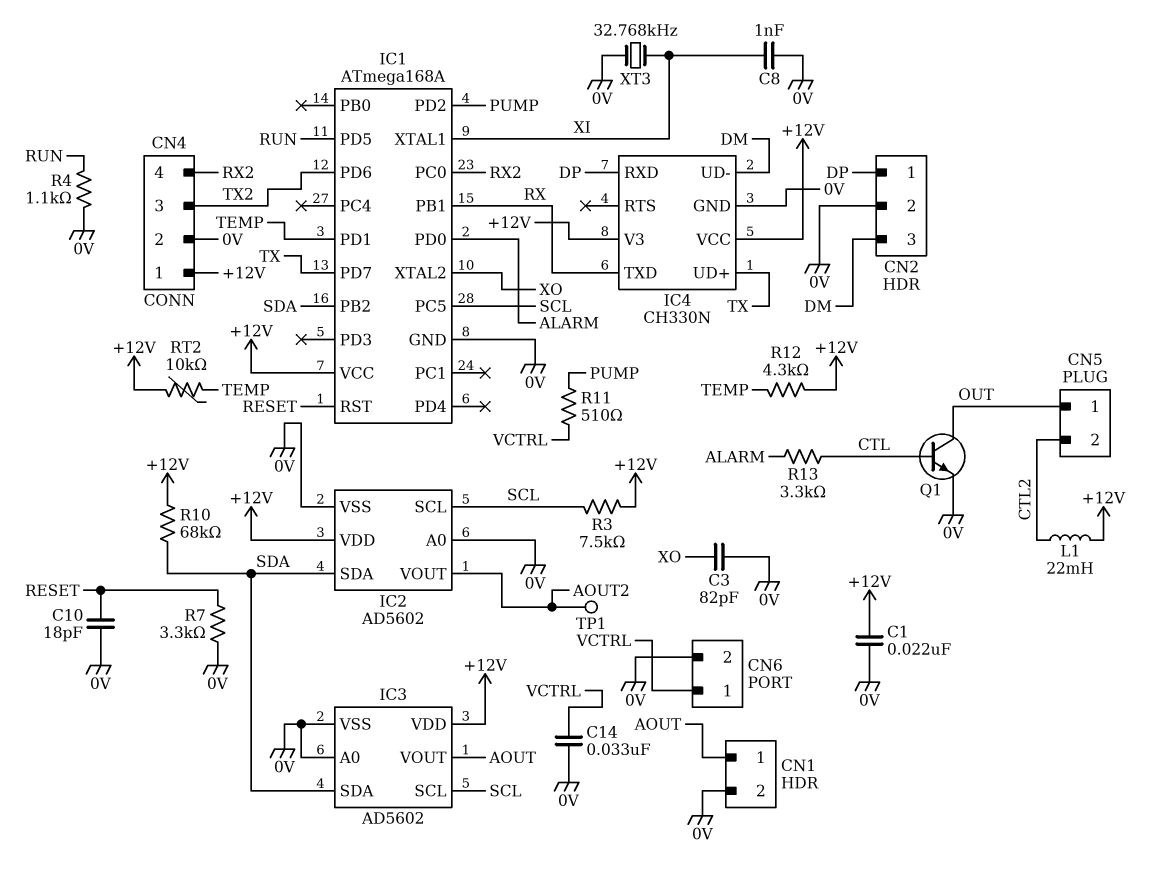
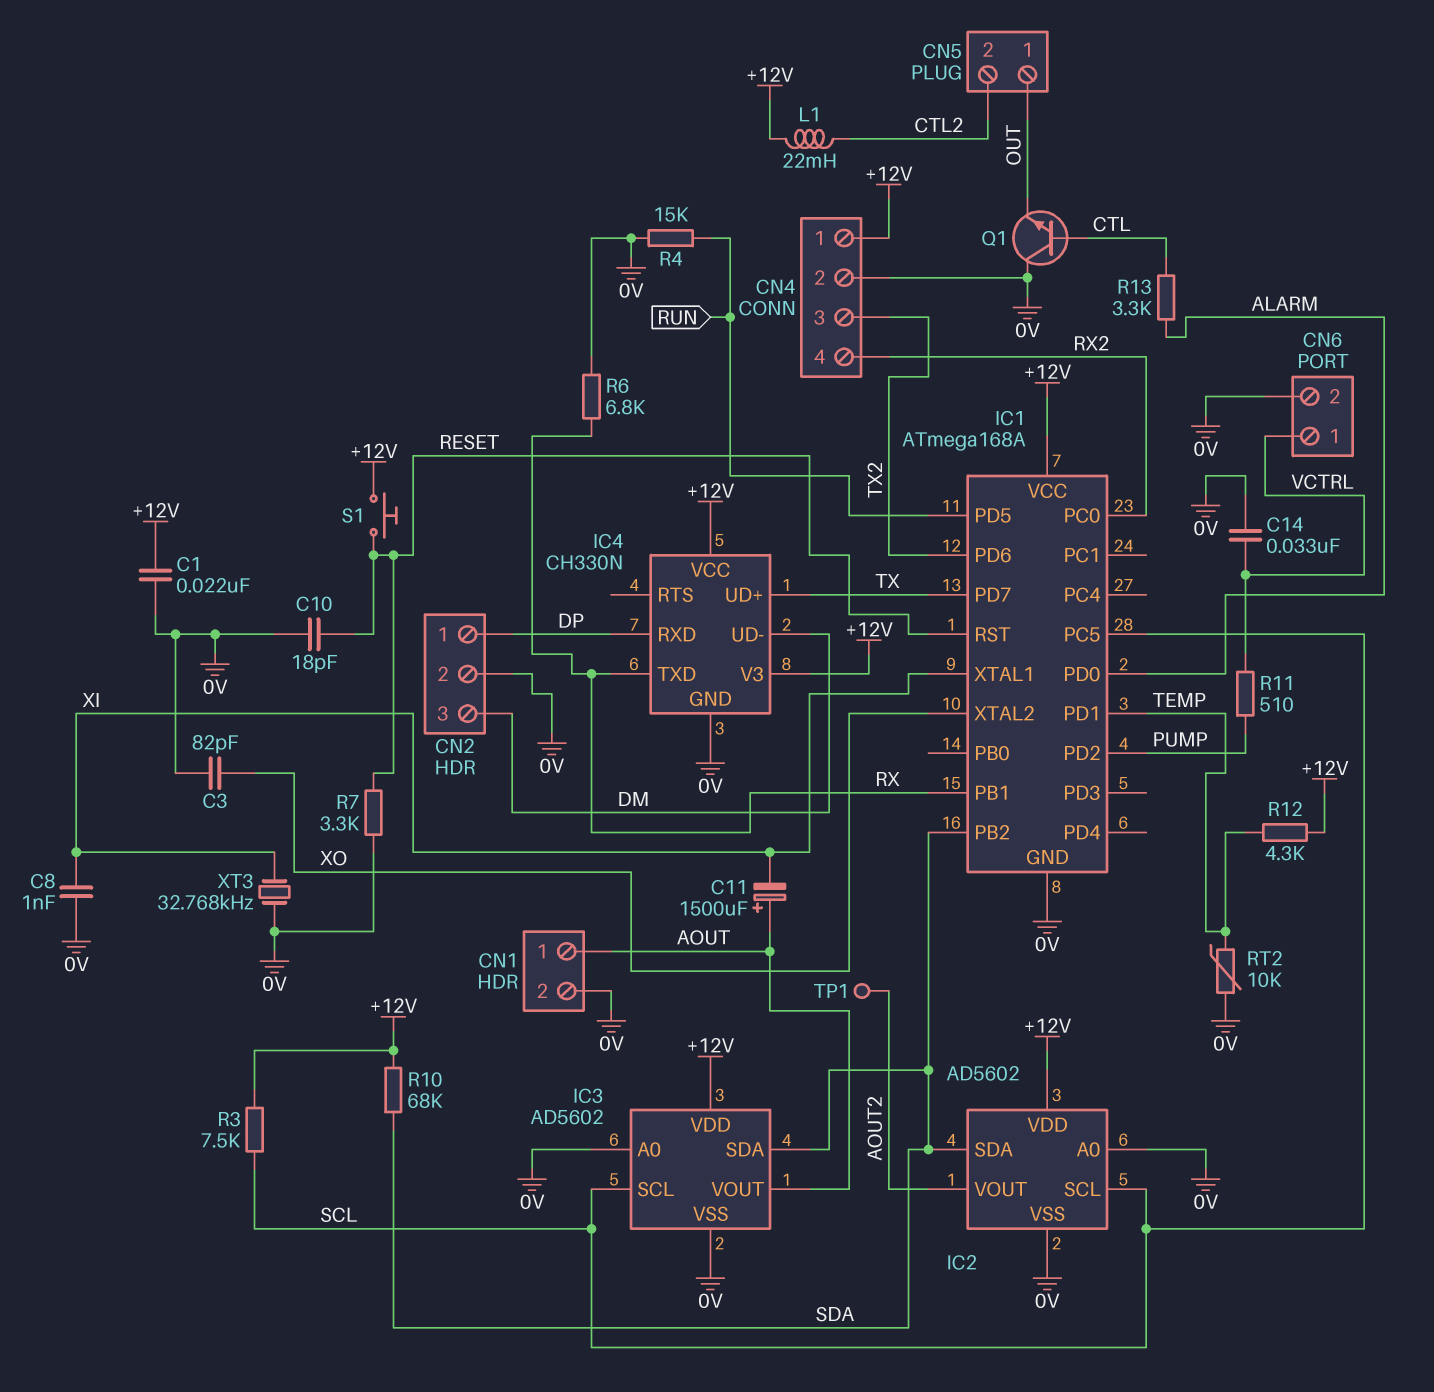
C11: none -> 1500uF (plus AOUT, minus XI)
Q1: NPN (B CTL, C OUT, E 0V) -> NPN (B CTL, C 0V, E OUT)
R4: 1.1k (0V, RUN) -> 15k (0V, RUN)
R6: none -> 6.8k (0V, RX)
RT2: 10k (+12V, TEMP) -> 10k (0V, TEMP)
S1: none -> button (+12V, RESET)

